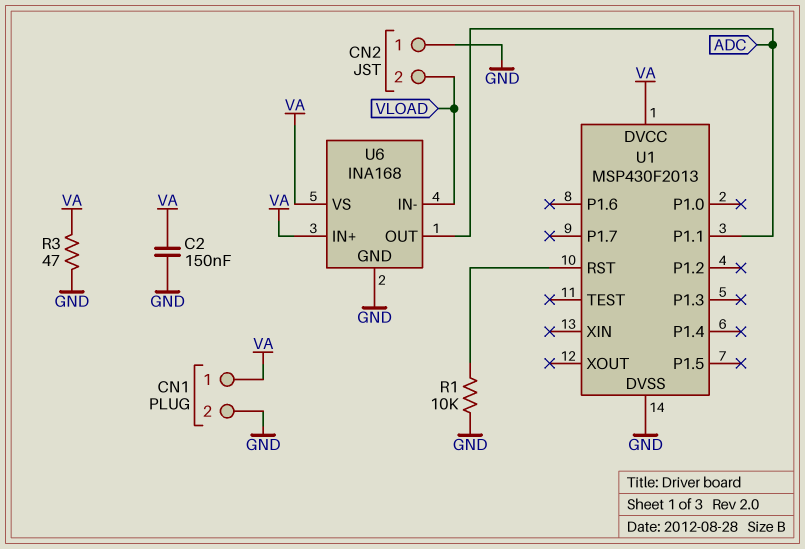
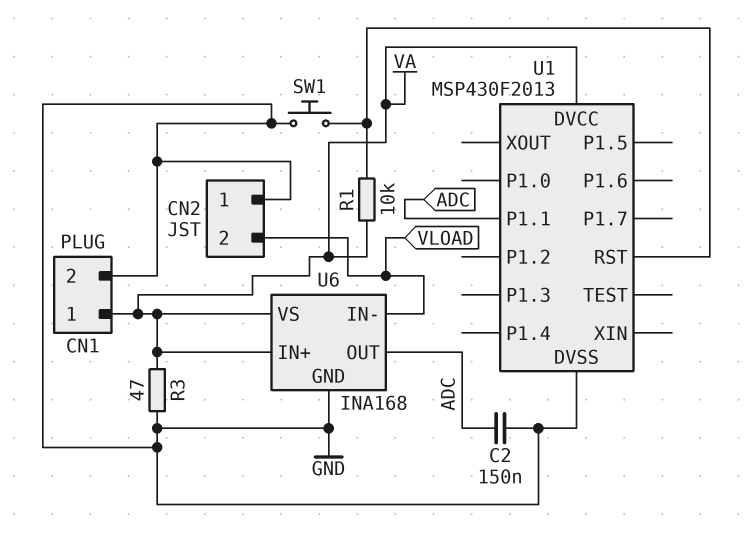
C2: 150nF (GND, VA) -> 150nF (ADC, GND)
R1: 10k (GND, U1/RST) -> 10k (U1/RST, VA)
SW1: none -> button (GND, U1/RST)

